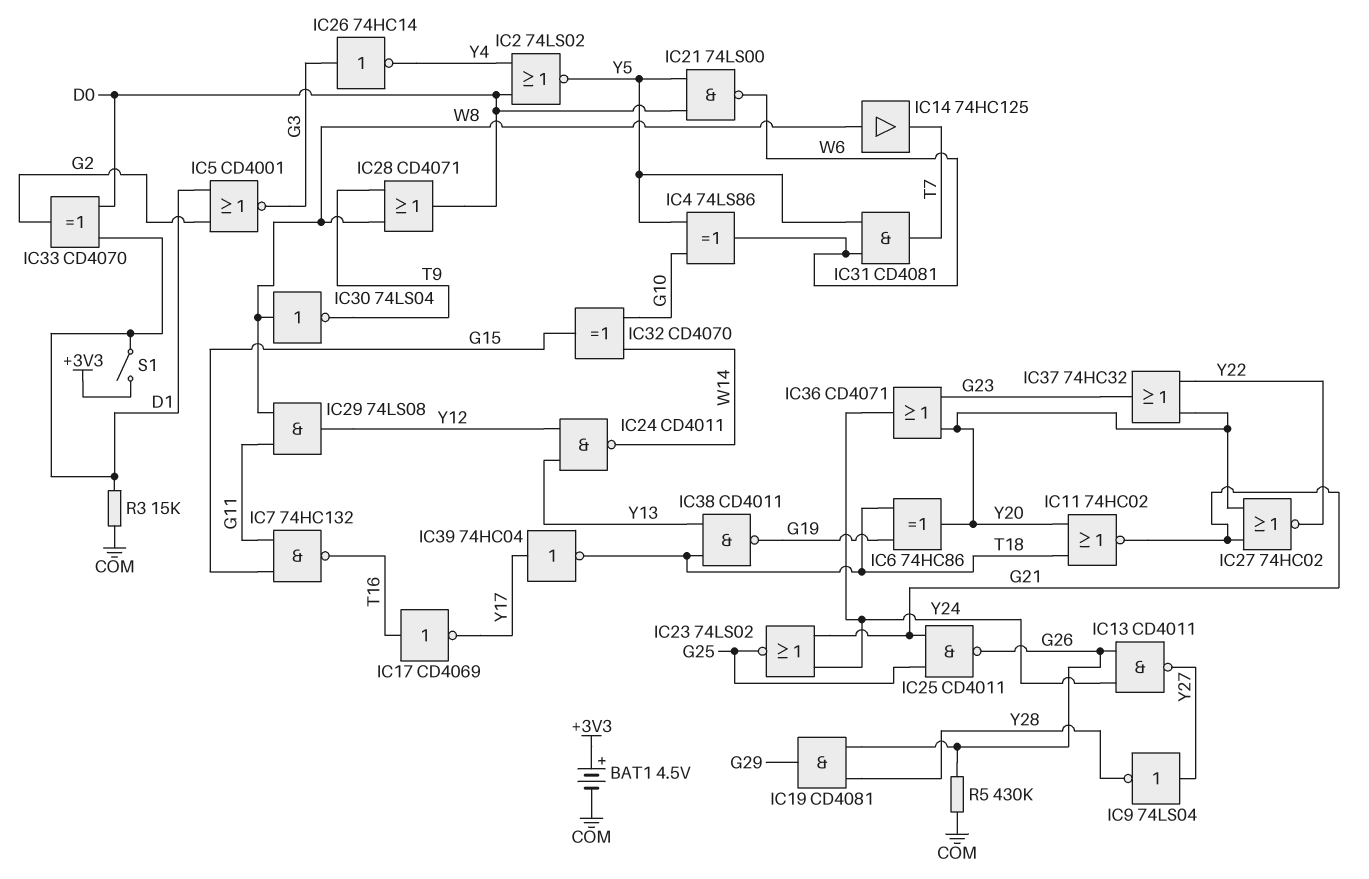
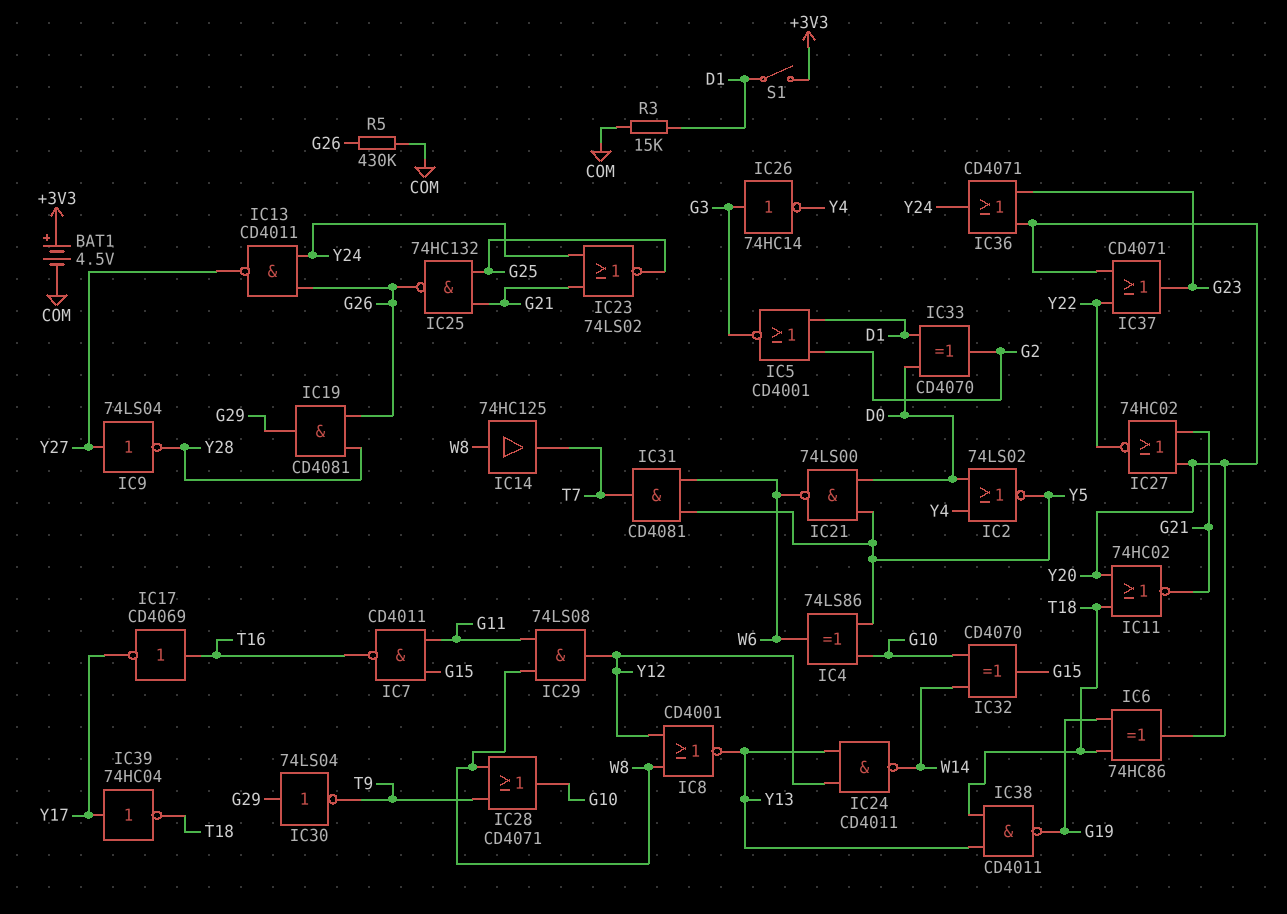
IC7: NAND 74HC132 (in G11, in G15, out T16) -> NAND CD4011 (in G11, in G15, out T16)
IC8: none -> NOR CD4001 (in W8, in Y12, out Y13)
IC25: NAND CD4011 (in G21, in G25, out G26) -> NAND 74HC132 (in G21, in G25, out G26)
IC28: OR CD4071 (in T9, in W8, out D0) -> OR CD4071 (in T9, in W8, out G10)
IC30: NOT 74LS04 (in W8, out T9) -> NOT 74LS04 (in G29, out T9)
IC37: OR 74HC32 (in Y20, in Y22, out G23) -> OR CD4071 (in Y20, in Y22, out G23)

